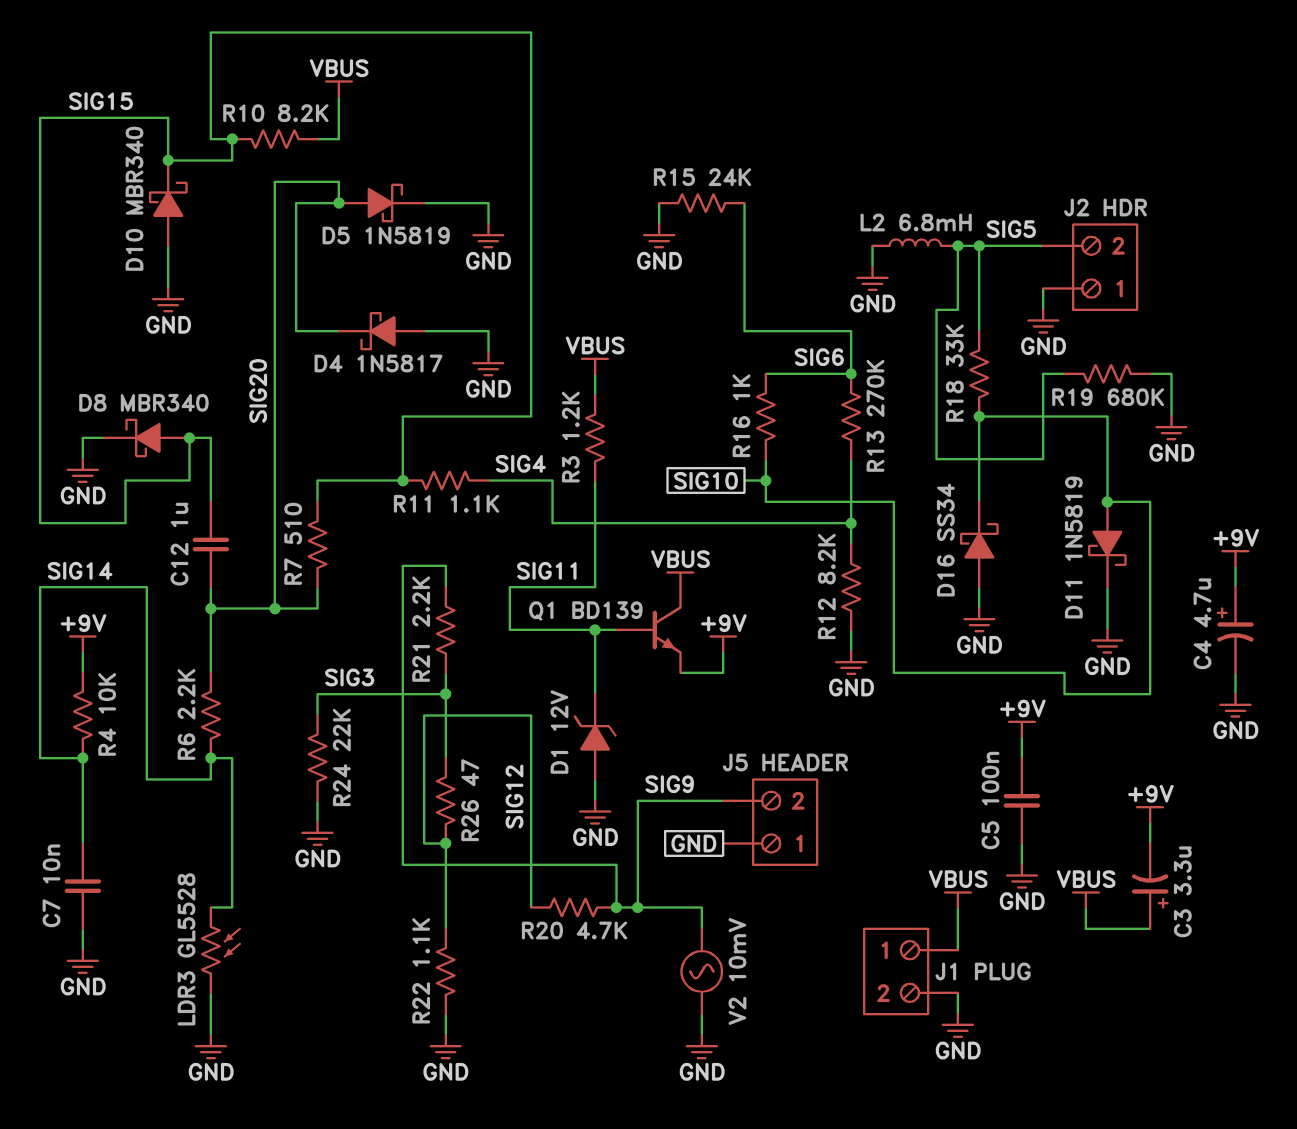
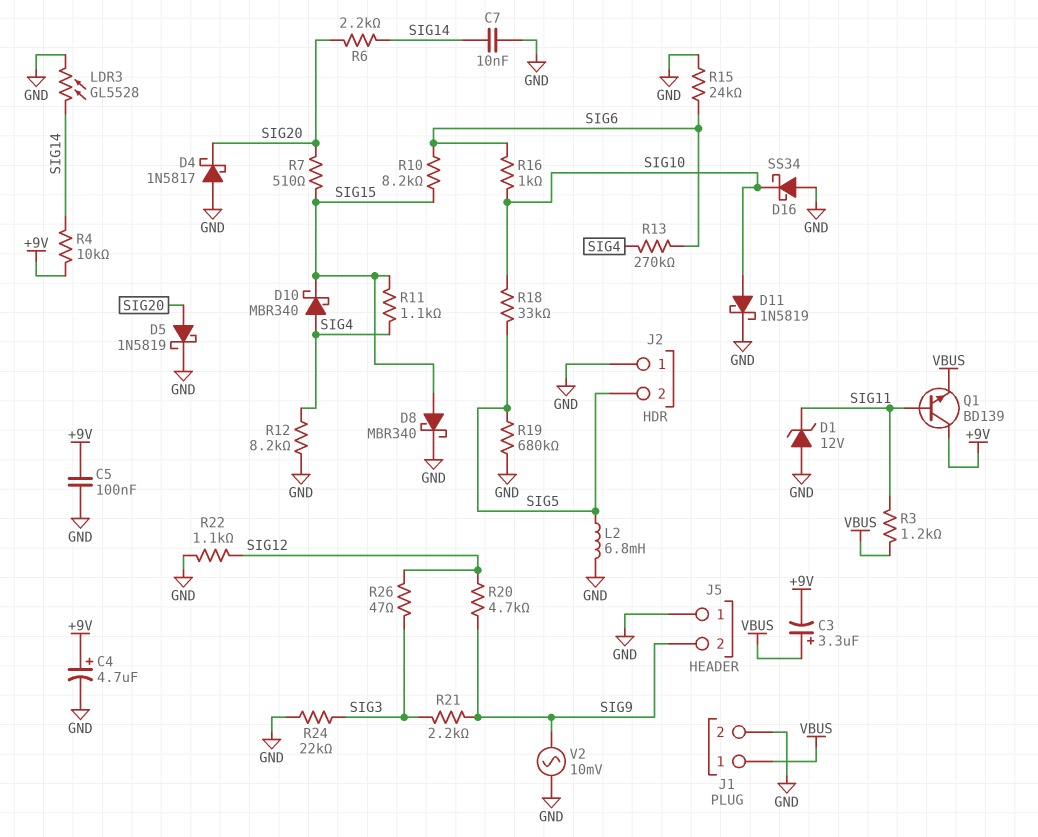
C12: 1uF (SIG15, SIG20) -> none
D10: schottky MBR340 (A GND, K SIG15) -> schottky MBR340 (A SIG4, K SIG15)
Q1: NPN BD139 (B SIG11, C VBUS, E +9V) -> NPN BD139 (B SIG11, C +9V, E VBUS)
R10: 8.2k (SIG15, VBUS) -> 8.2k (SIG6, SIG15)

